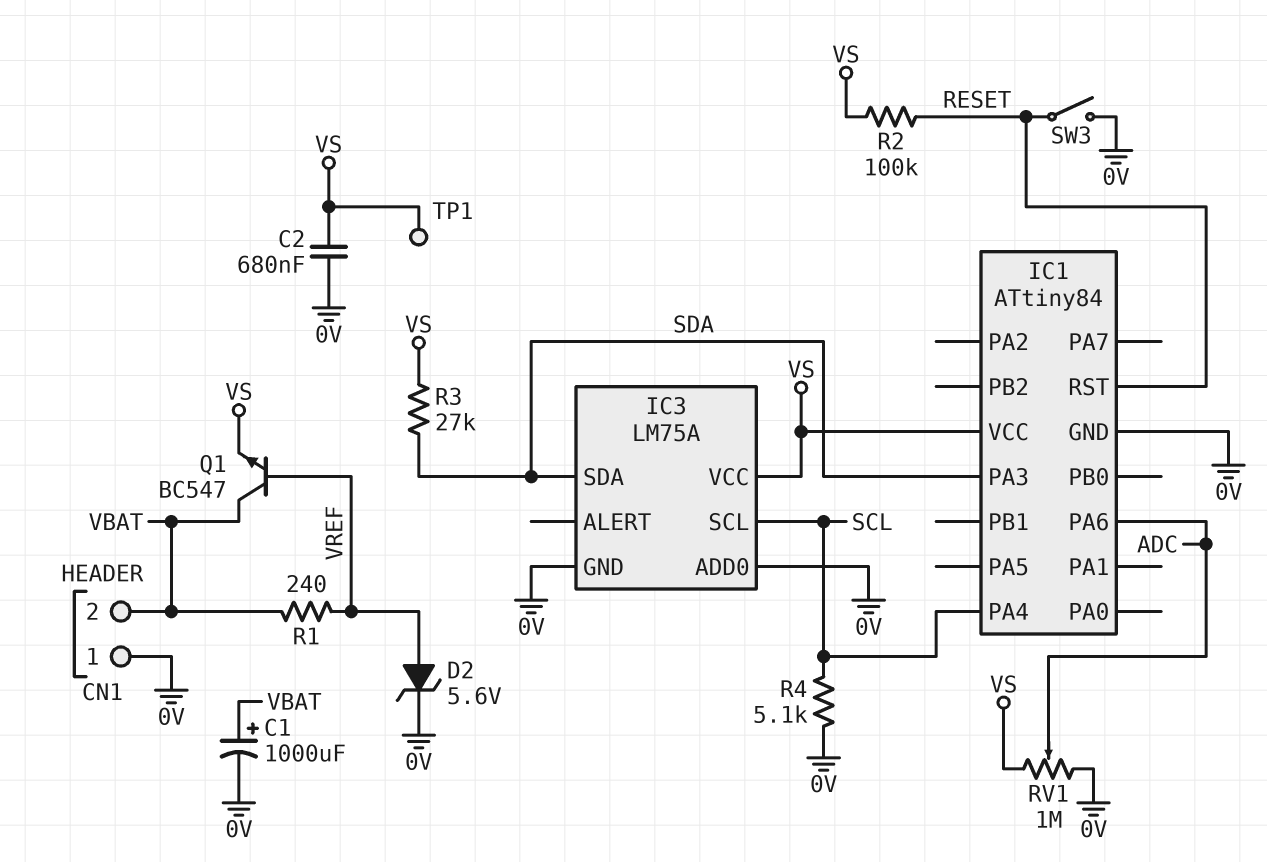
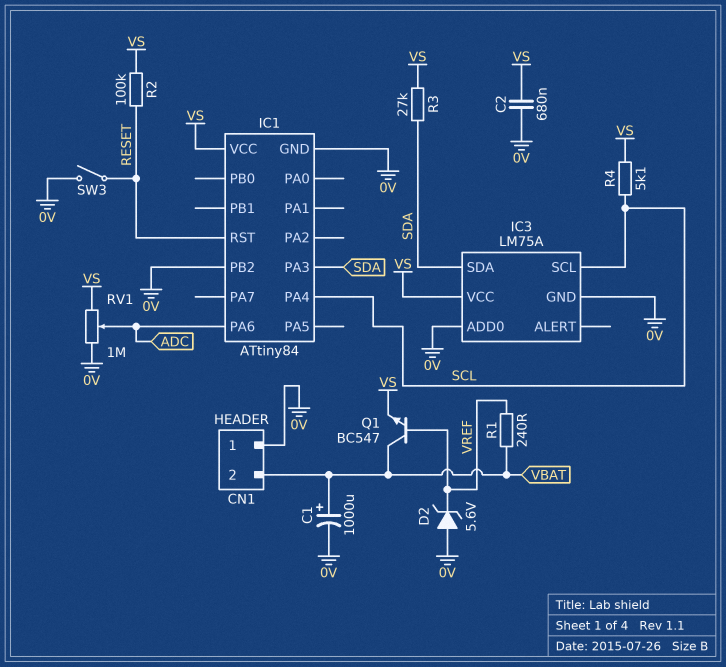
D2: zener 5.6V (A VREF, K 0V) -> zener 5.6V (A 0V, K VREF)
IC1 pin PB2: none -> 0V
R4: 5.1k (0V, SCL) -> 5.1k (SCL, VS)
TP1: test point (VS) -> none

